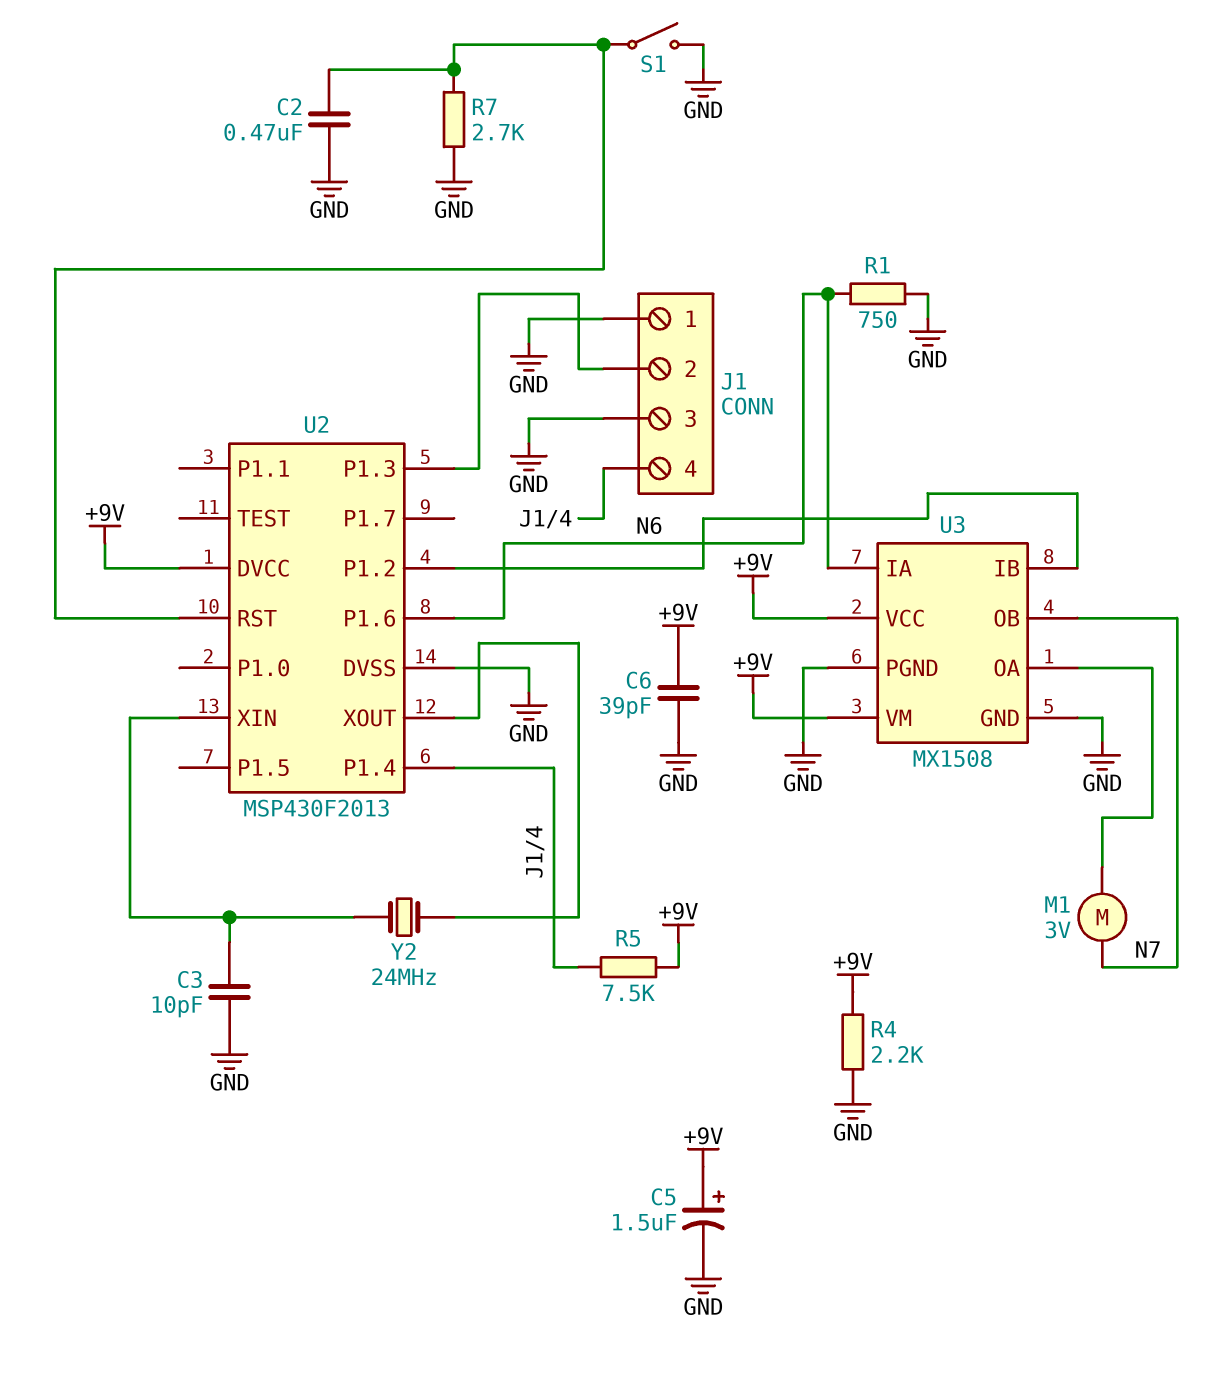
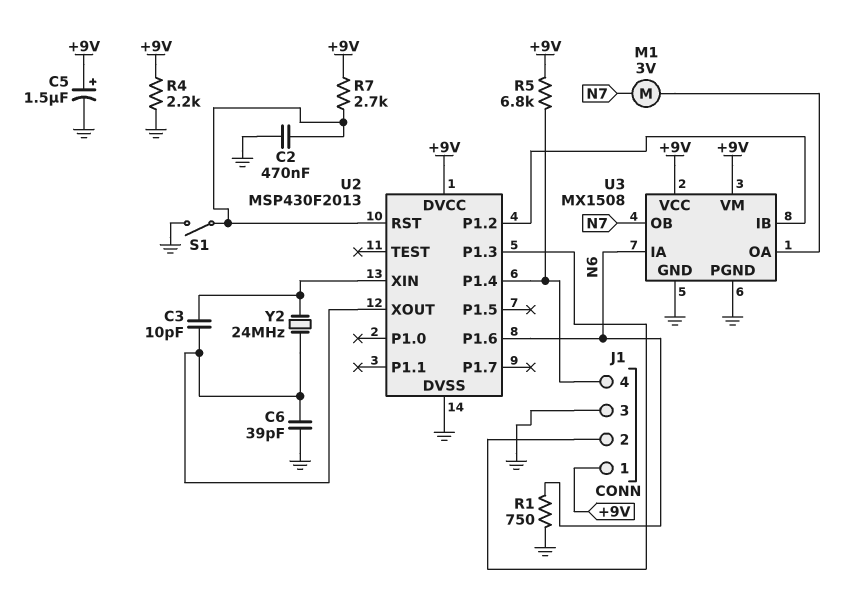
C3: 10pF (GND, U2/XIN) -> 10pF (U2/XIN, U2/XOUT)
C6: 39pF (+9V, GND) -> 39pF (GND, U2/XOUT)
J1 pin 1: GND -> +9V
R5: 7.5k (+9V, J1/4) -> 6.8k (+9V, J1/4)
R7: 2.7k (GND, U2/RST) -> 2.7k (+9V, U2/RST)

